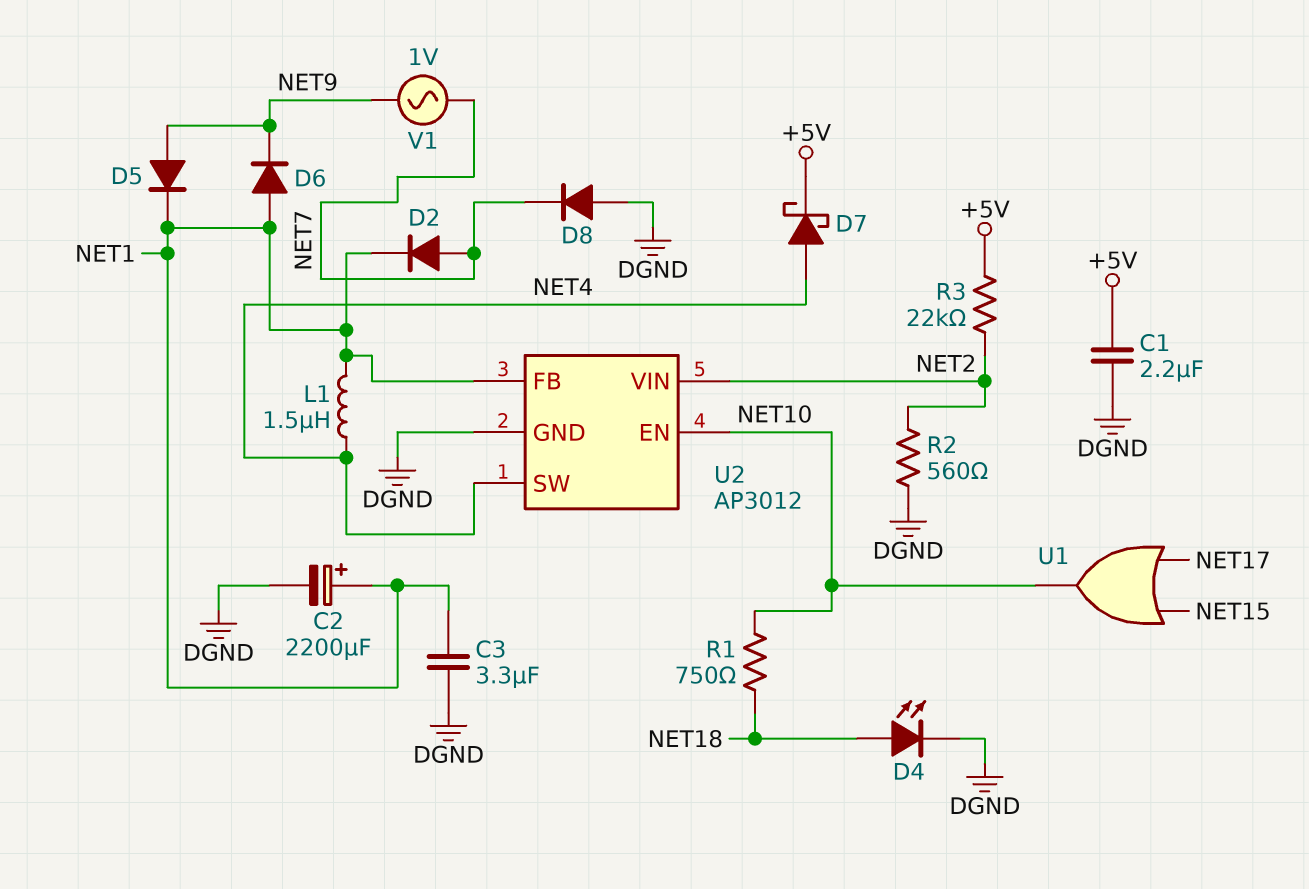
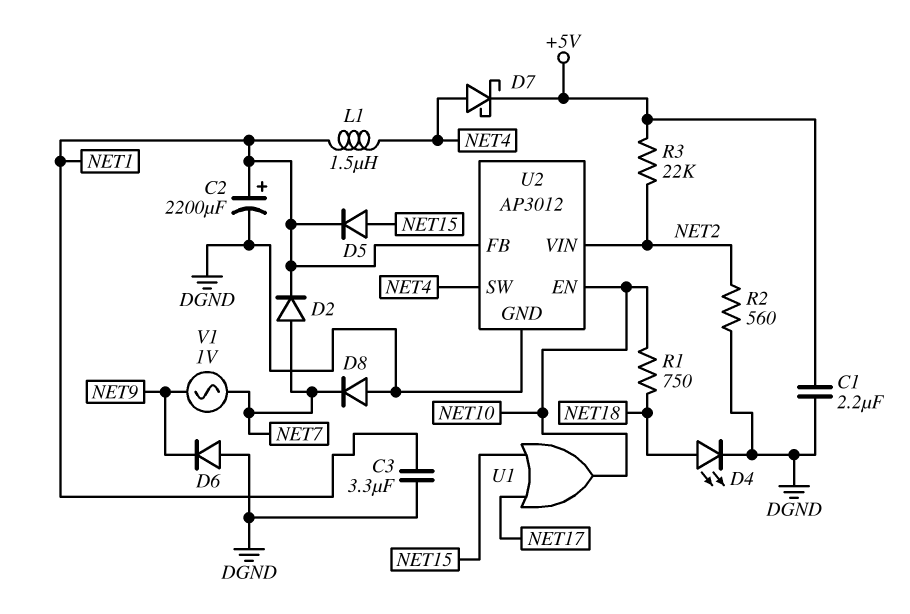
D5: diode (A NET9, K NET1) -> diode (A NET15, K NET1)
D6: diode (A NET1, K NET9) -> diode (A DGND, K NET9)

